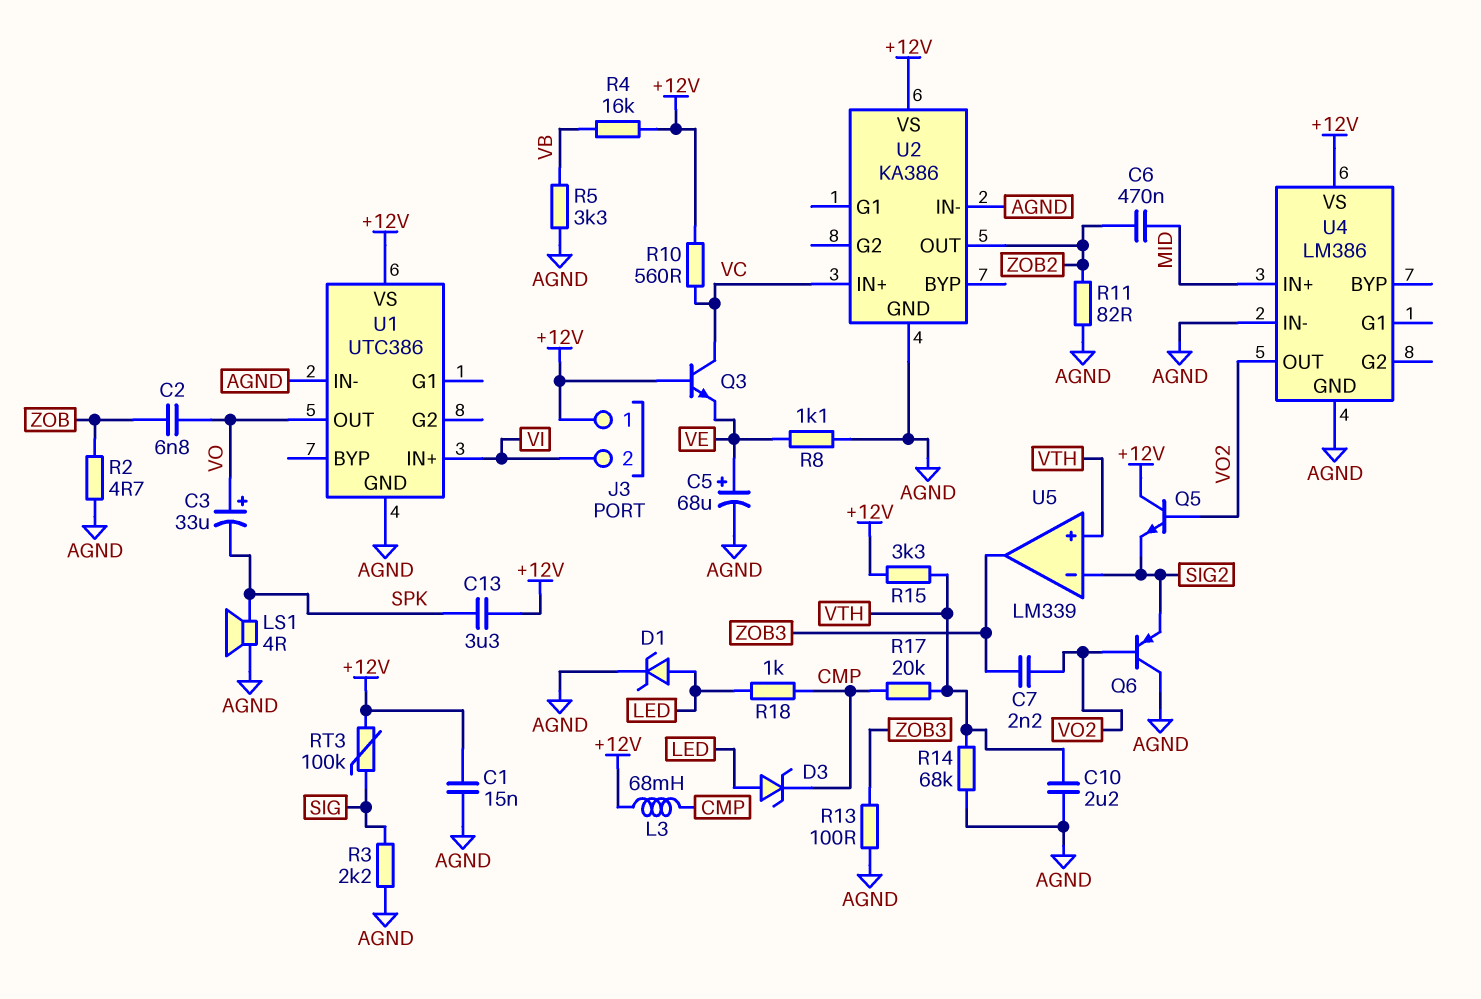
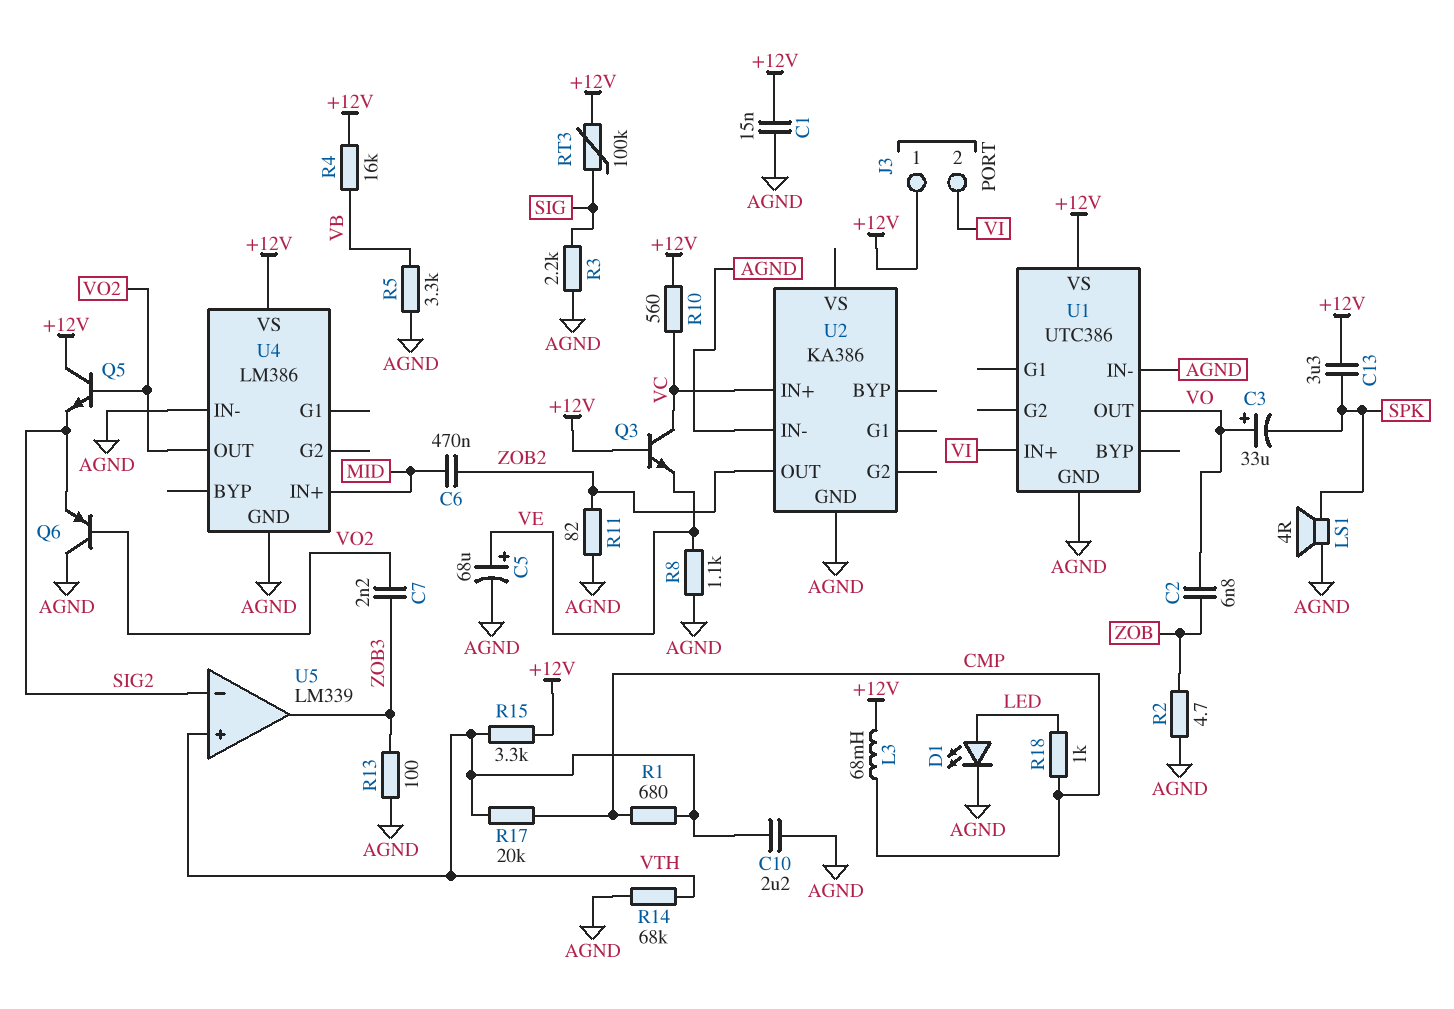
D1: zener (A LED, K AGND) -> LED (A LED, K AGND)
D3: zener (A LED, K CMP) -> none
R1: none -> 680 (CMP, VTH)
U2 pin VS: +12V -> none

